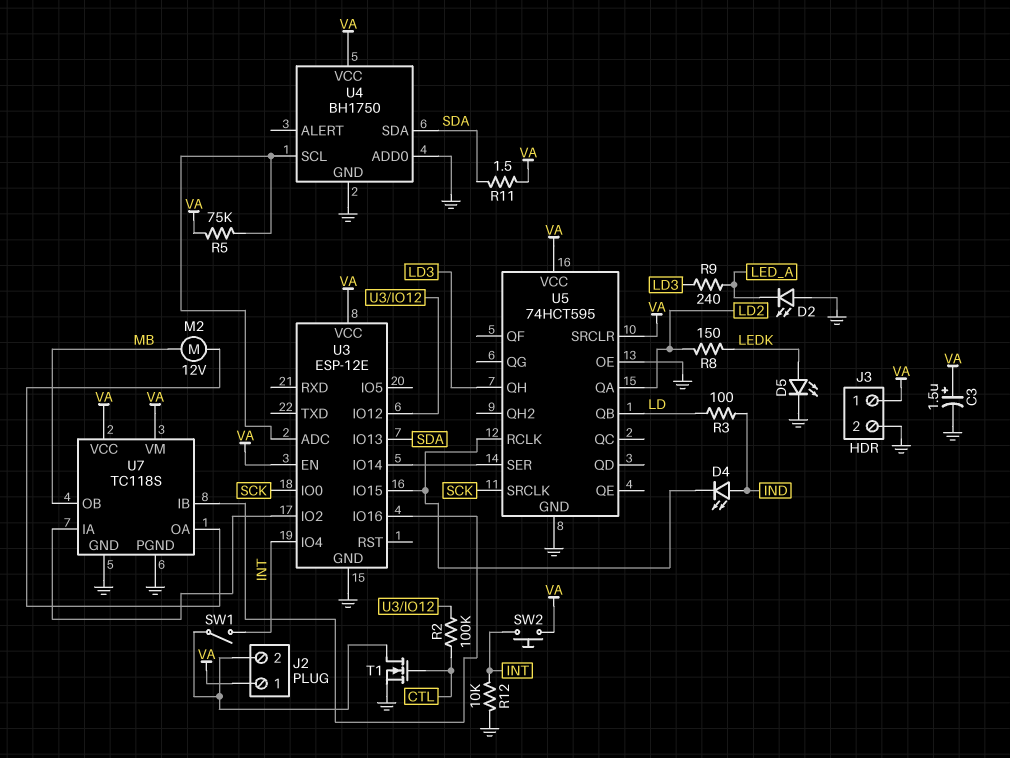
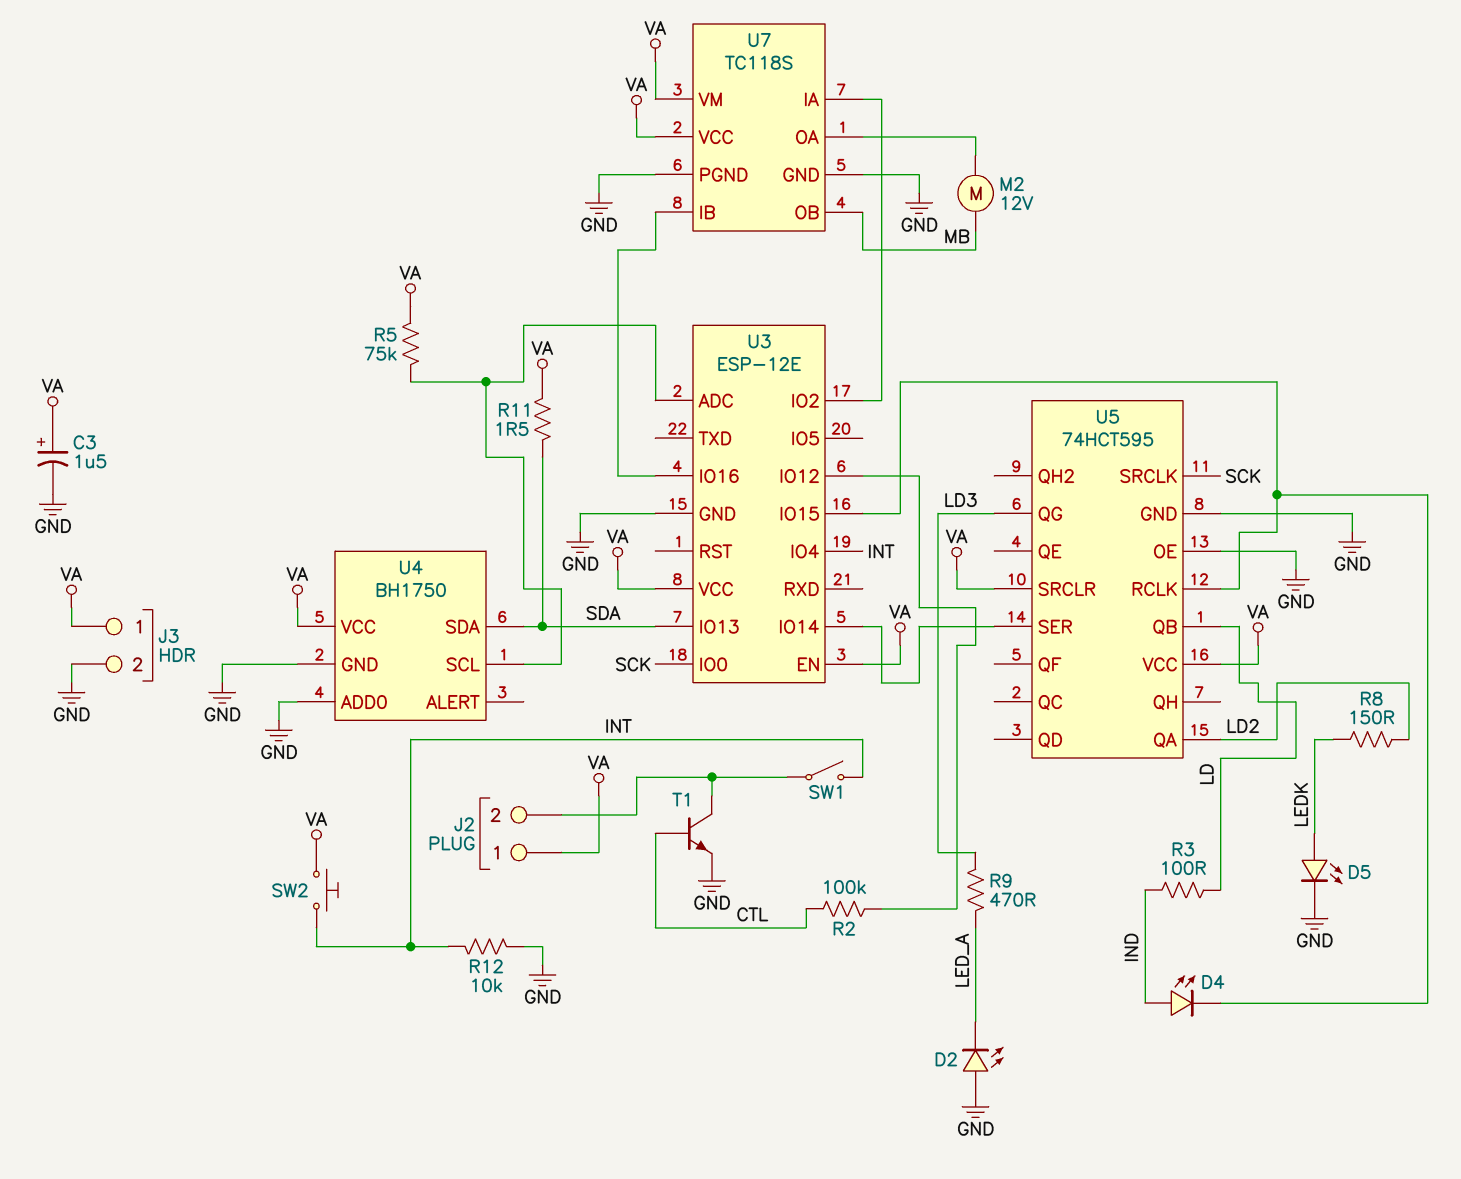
R9: 240 (LD3, LED_A) -> 470 (LD3, LED_A)
T1: NMOS (G CTL, D J2/2, S GND) -> NPN (B CTL, C J2/2, E GND)
U5 pin QG: none -> LD3
U5 pin QH: LD3 -> none

